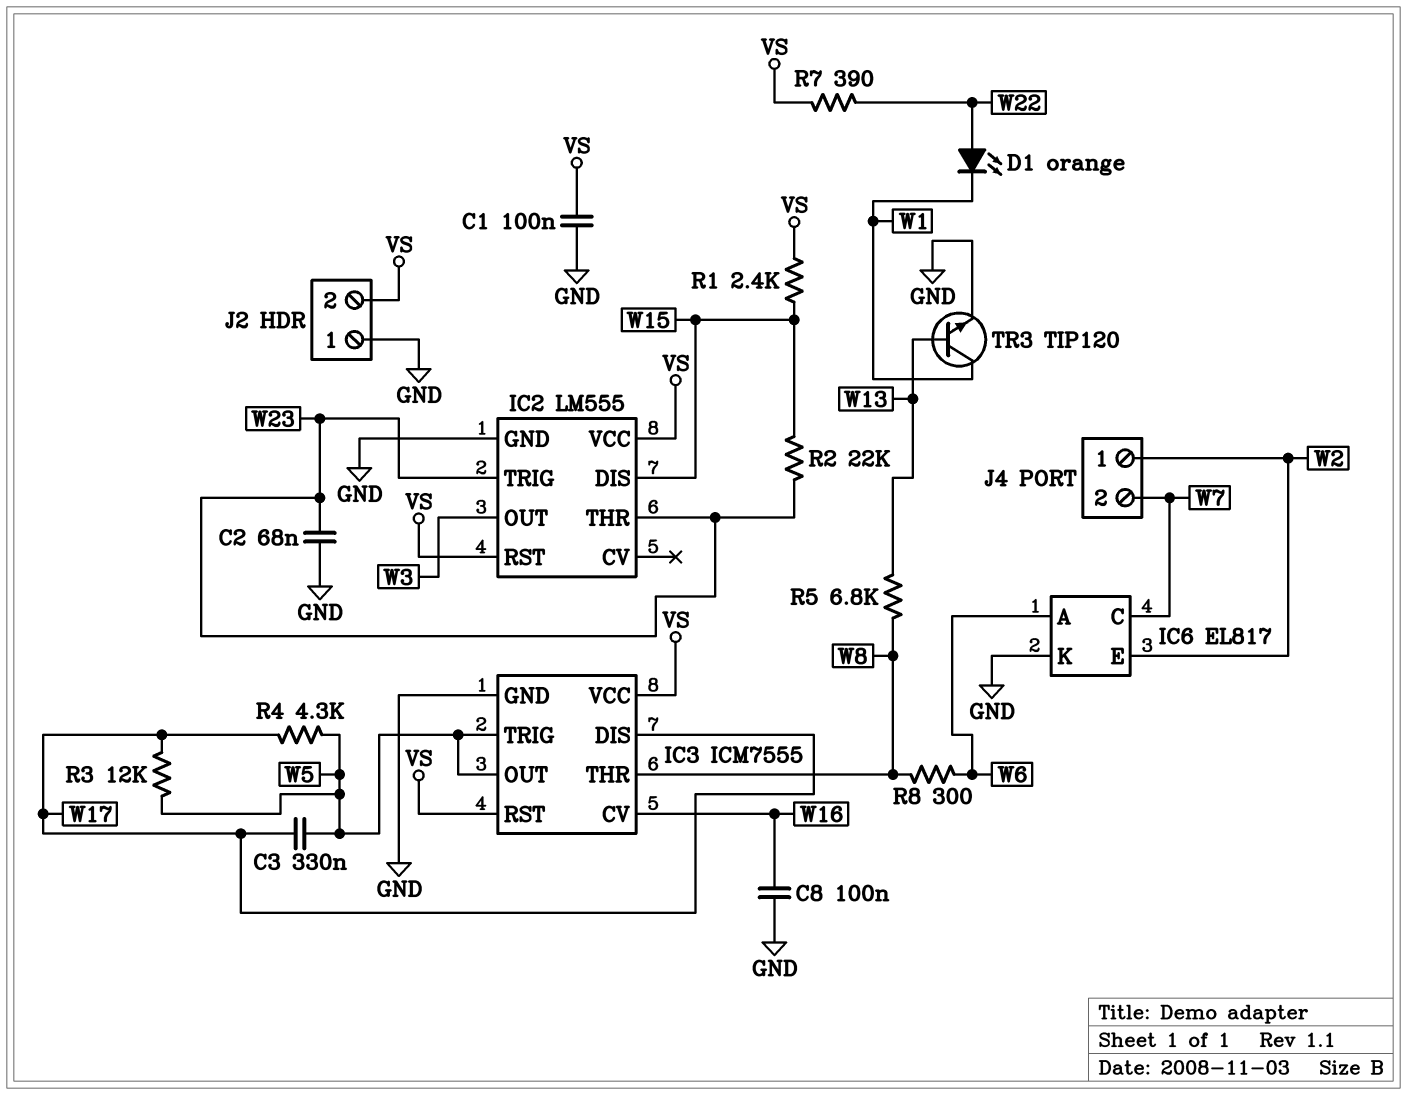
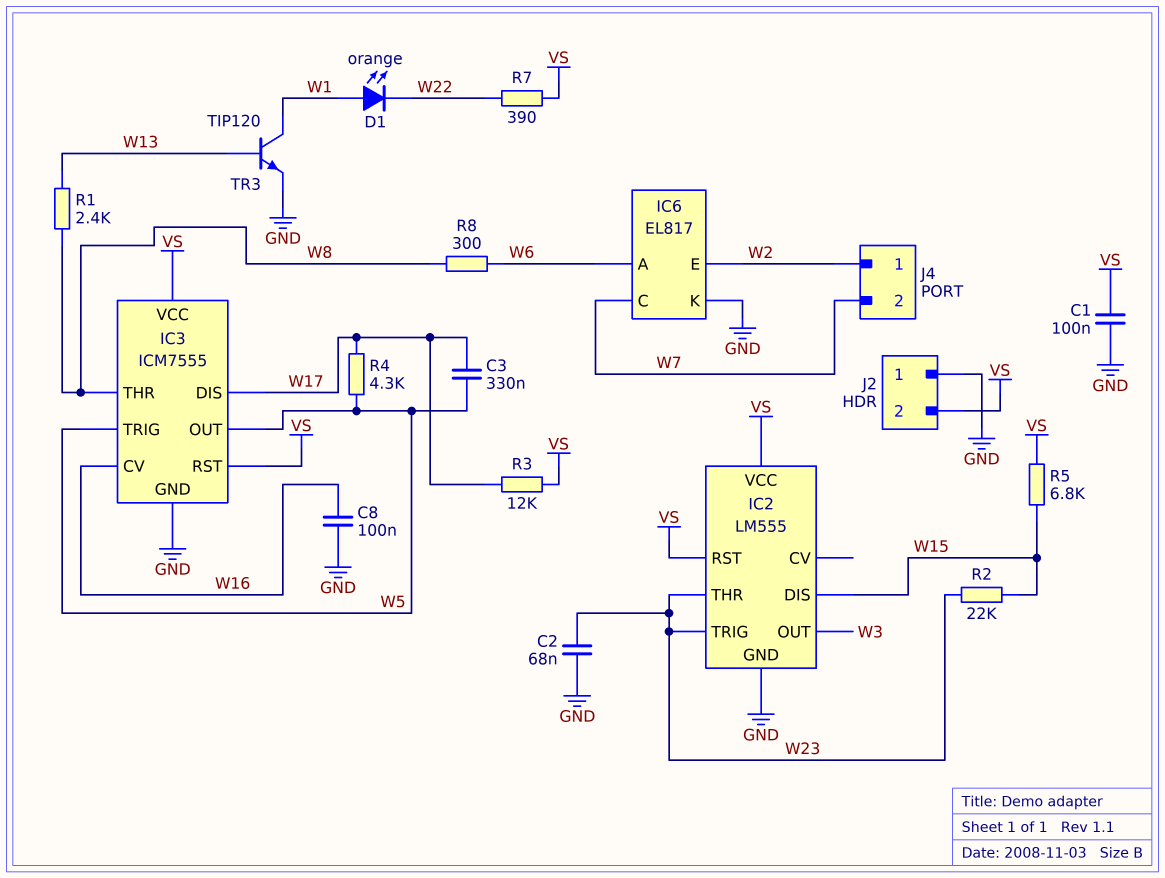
D1: LED orange (A W22, K W1) -> LED orange (A W1, K W22)
R1: 2.4k (VS, W15) -> 2.4k (W8, W13)
R3: 12k (W5, W17) -> 12k (VS, W17)
R5: 6.8k (W8, W13) -> 6.8k (VS, W15)

